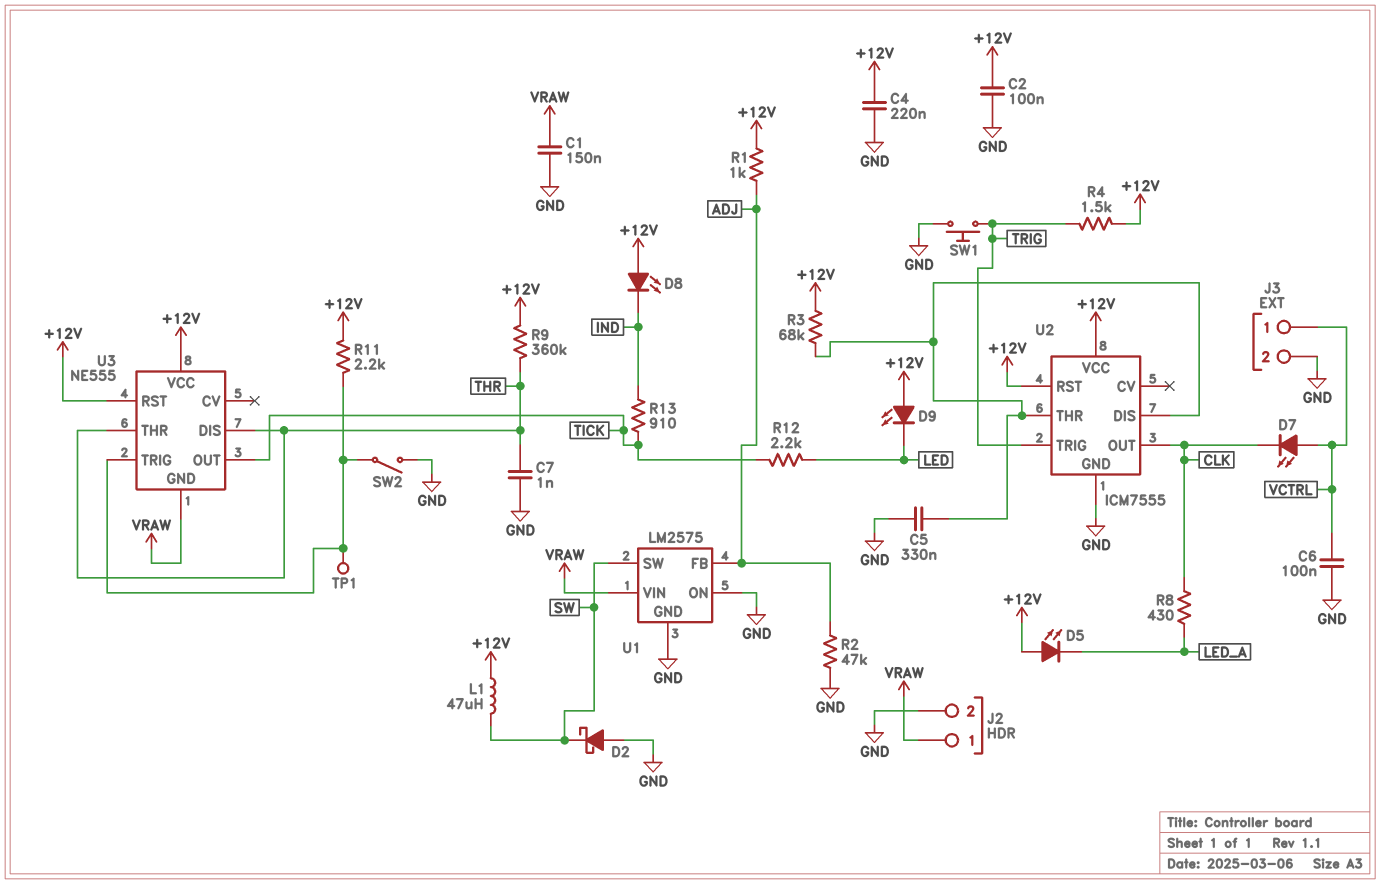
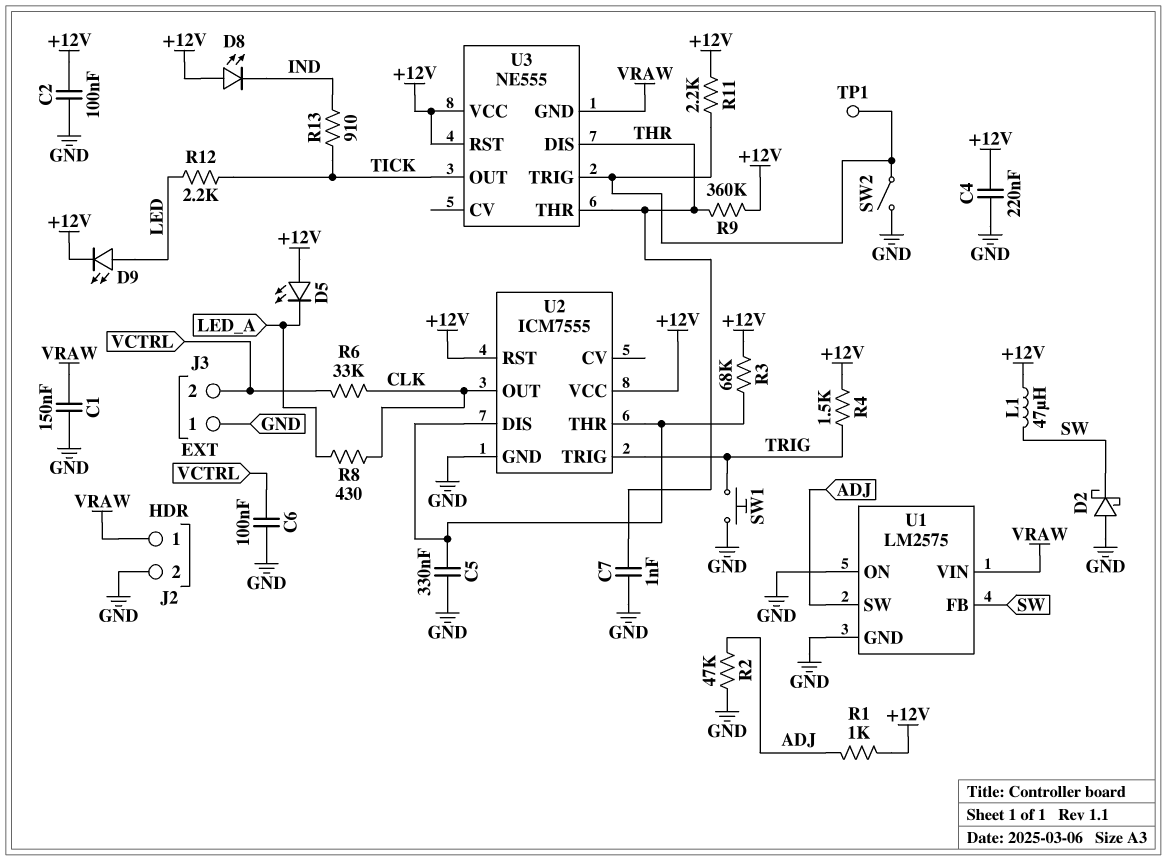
D7: LED (A VCTRL, K CLK) -> none
D9: LED (A +12V, K LED) -> LED (A LED, K +12V)
J3 pin 1: VCTRL -> GND
J3 pin 2: GND -> VCTRL
R6: none -> 33k (CLK, VCTRL)
U1 pin FB: ADJ -> SW
U1 pin SW: SW -> ADJ

